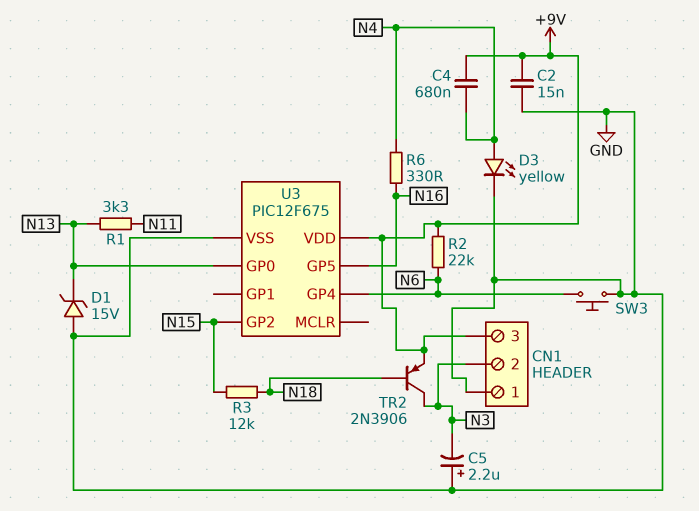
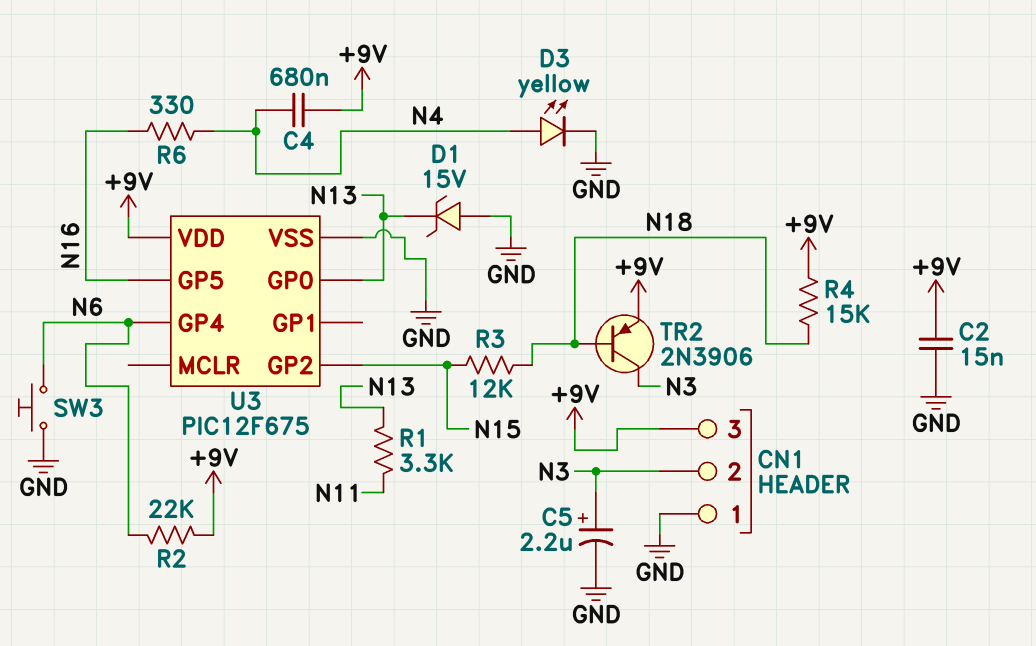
C5: 2.2uF (plus GND, minus N3) -> 2.2uF (plus N3, minus GND)
R4: none -> 15k (+9V, N18)

